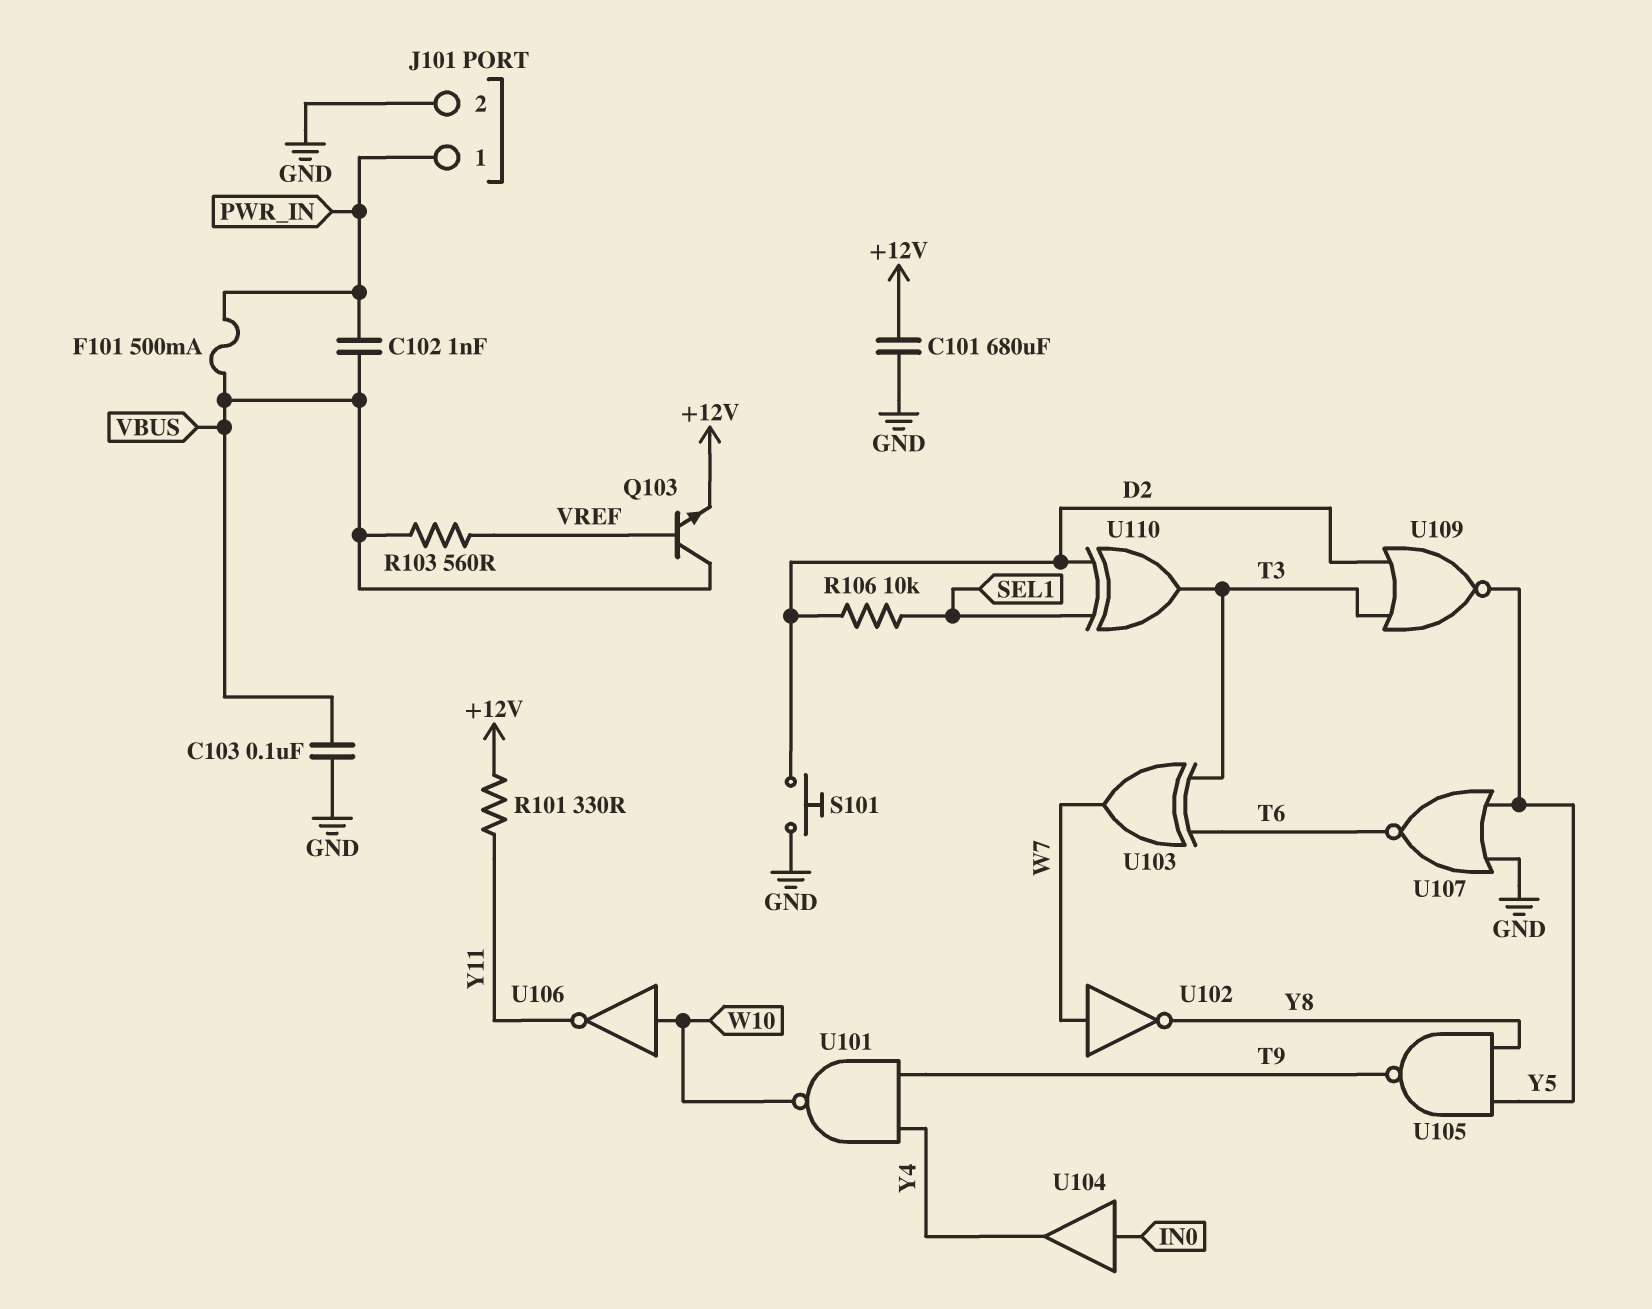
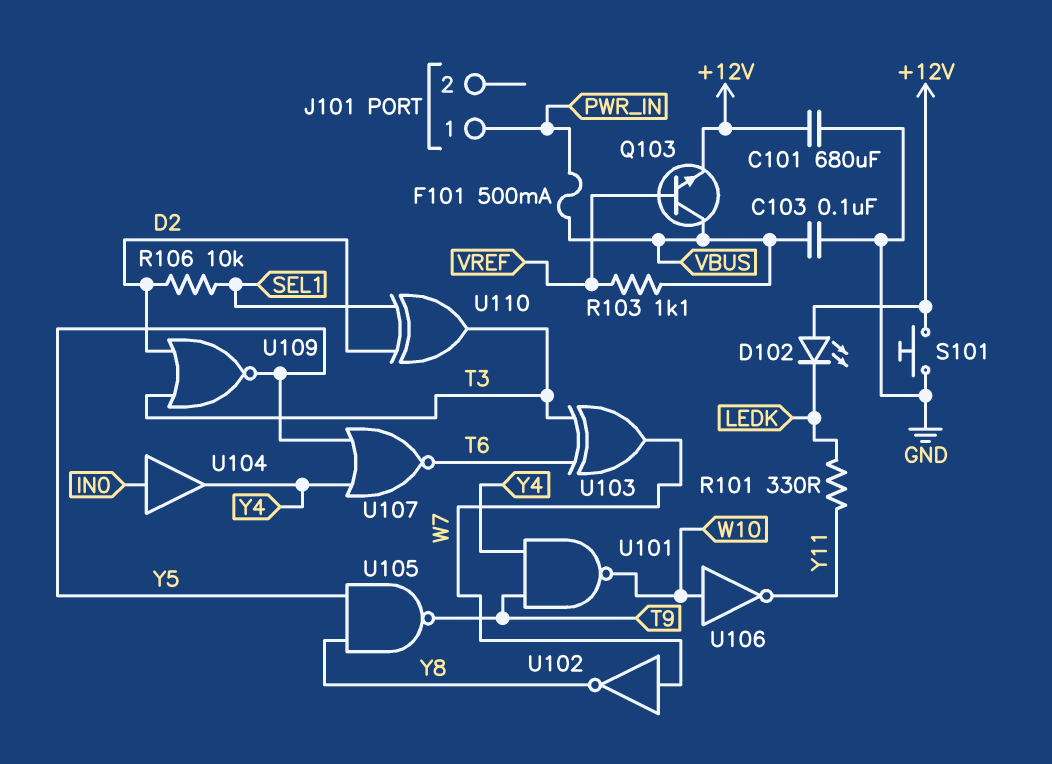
C102: 1nF (PWR_IN, VBUS) -> none
D102: none -> LED (A +12V, K LEDK)
J101 pin 2: GND -> none
R101: 330 (+12V, Y11) -> 330 (LEDK, Y11)
R103: 560 (VBUS, VREF) -> 1.1k (VBUS, VREF)
S101: button (D2, GND) -> button (+12V, GND)
U107: NOR (in GND, in Y5, out T6) -> NOR (in Y4, in Y5, out T6)

